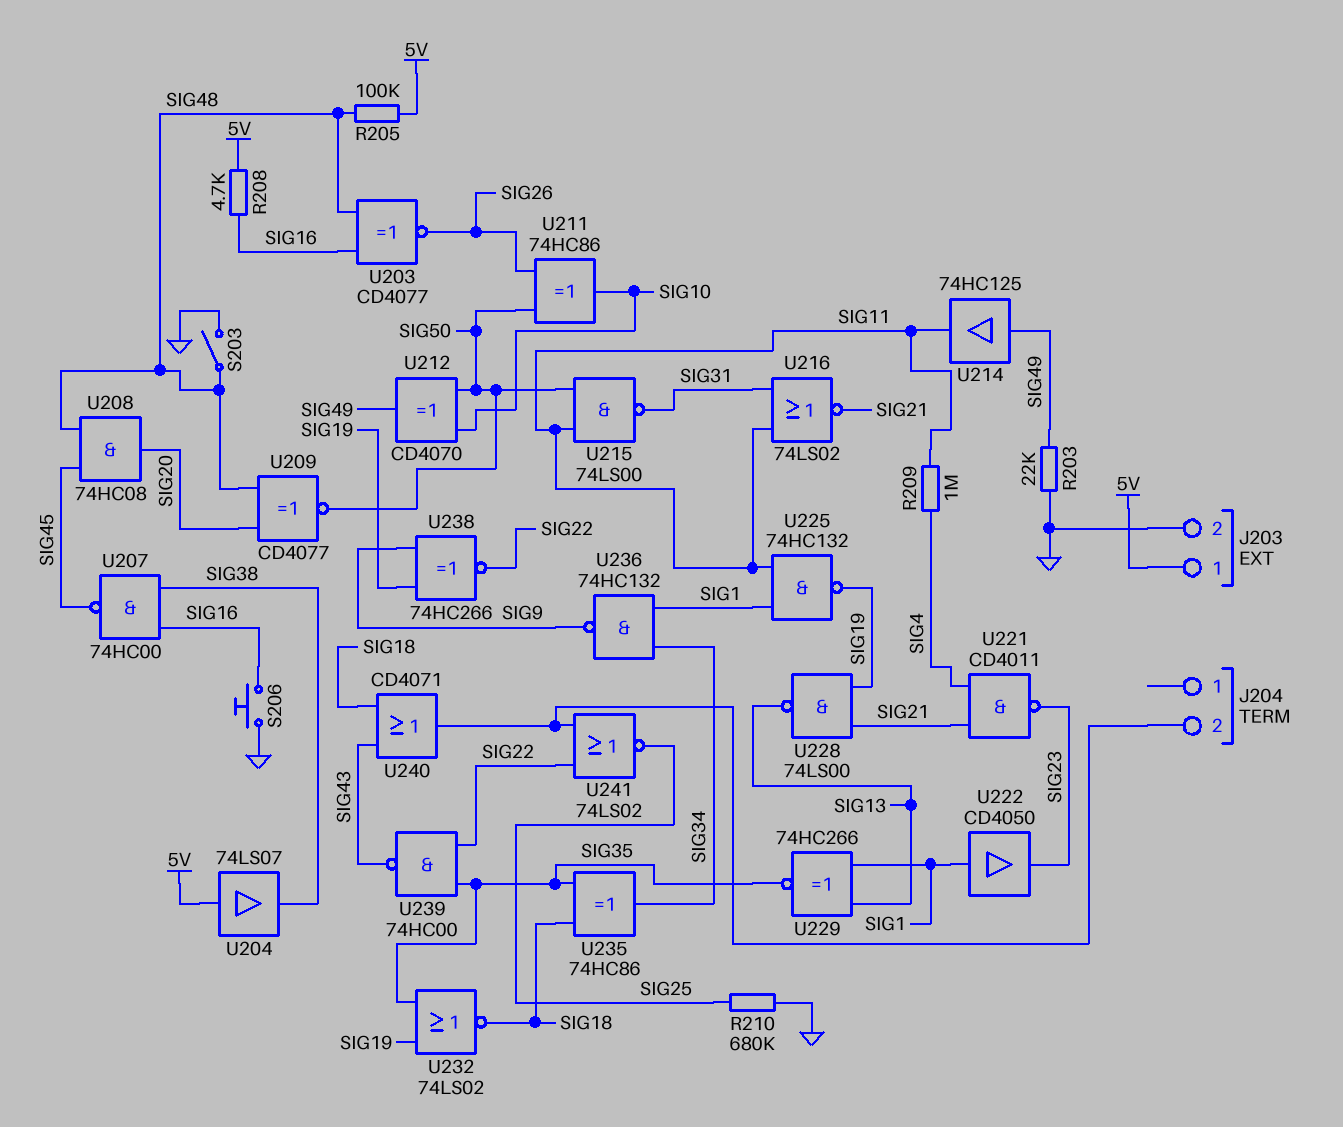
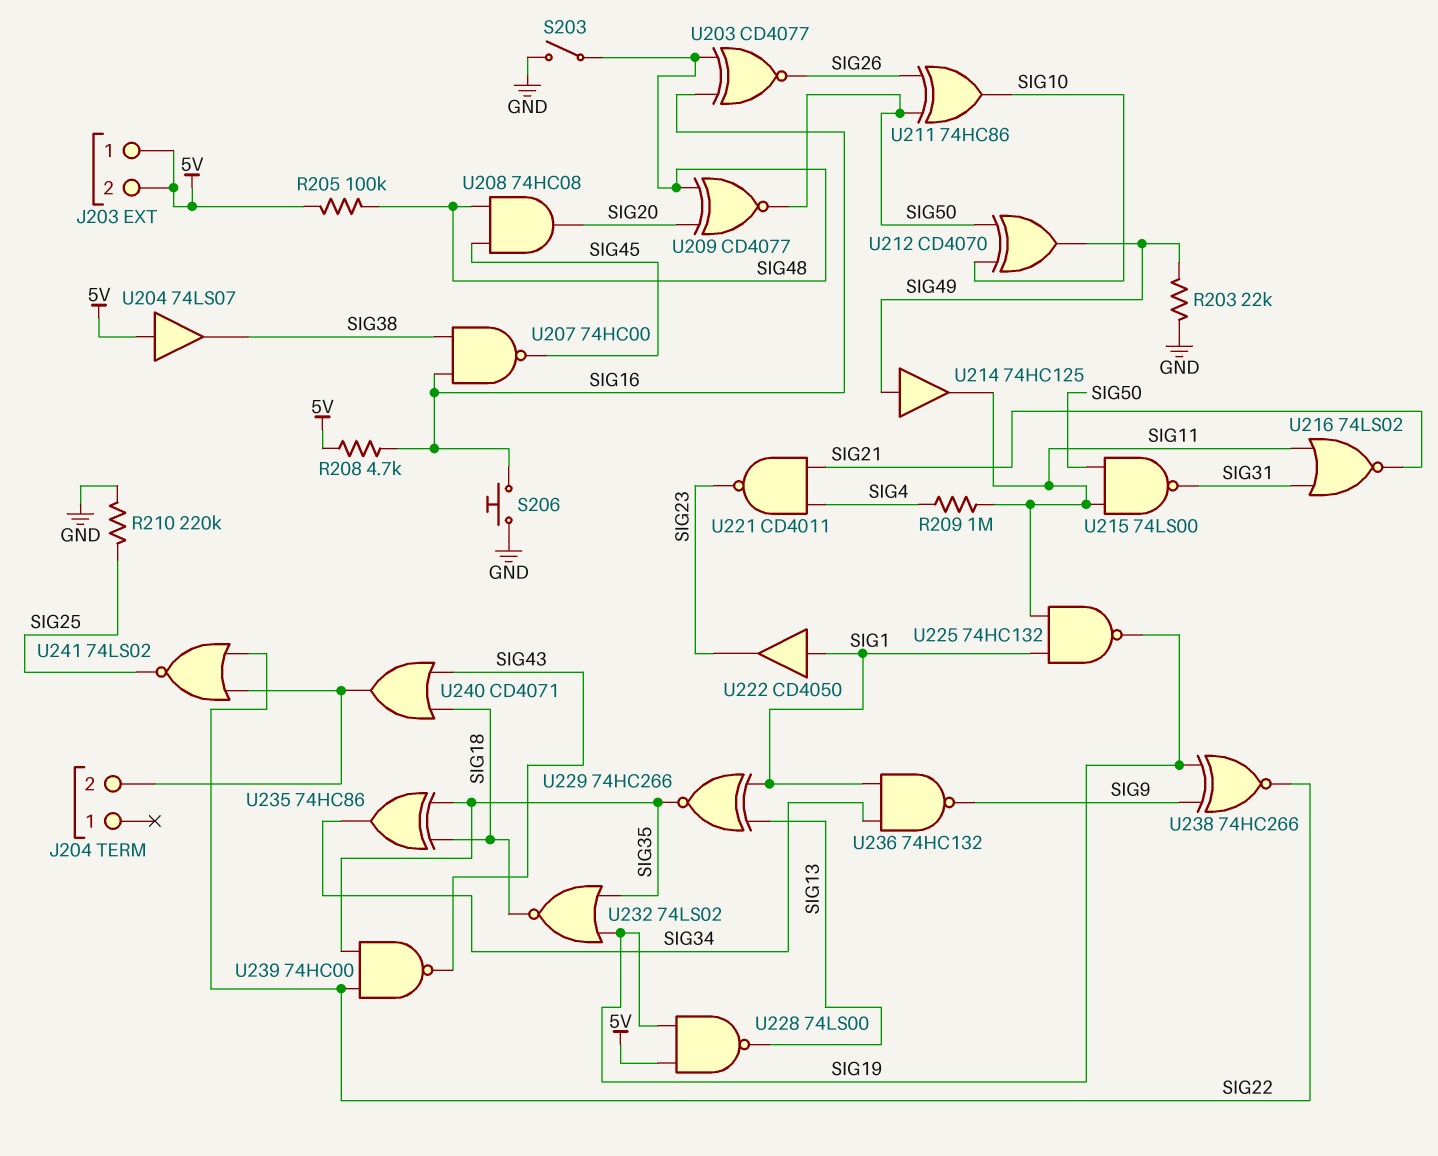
J203 pin 2: GND -> 5V
R210: 680k (GND, SIG25) -> 220k (GND, SIG25)
U228: NAND 74LS00 (in SIG19, in SIG21, out SIG13) -> NAND 74LS00 (in 5V, in SIG19, out SIG13)

